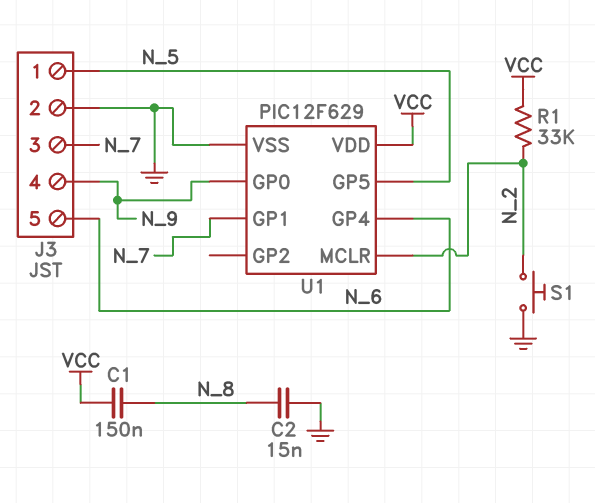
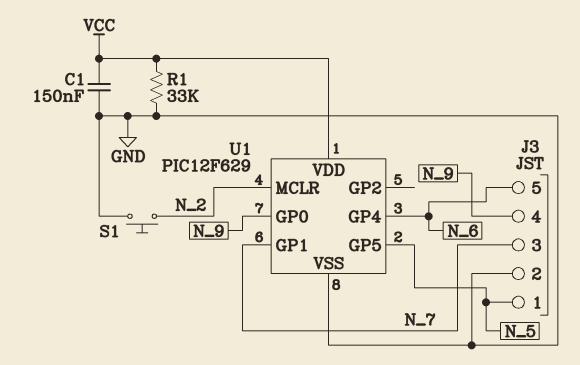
C1: 150nF (N_8, VCC) -> 150nF (GND, VCC)
C2: 15nF (GND, N_8) -> none
R1: 33k (N_2, VCC) -> 33k (GND, VCC)

